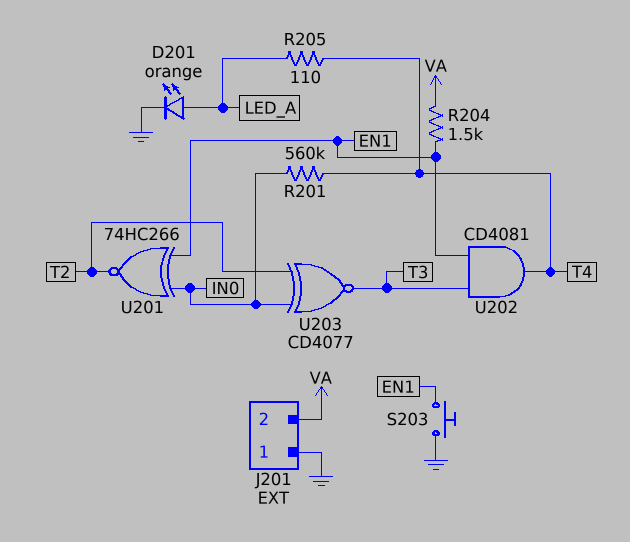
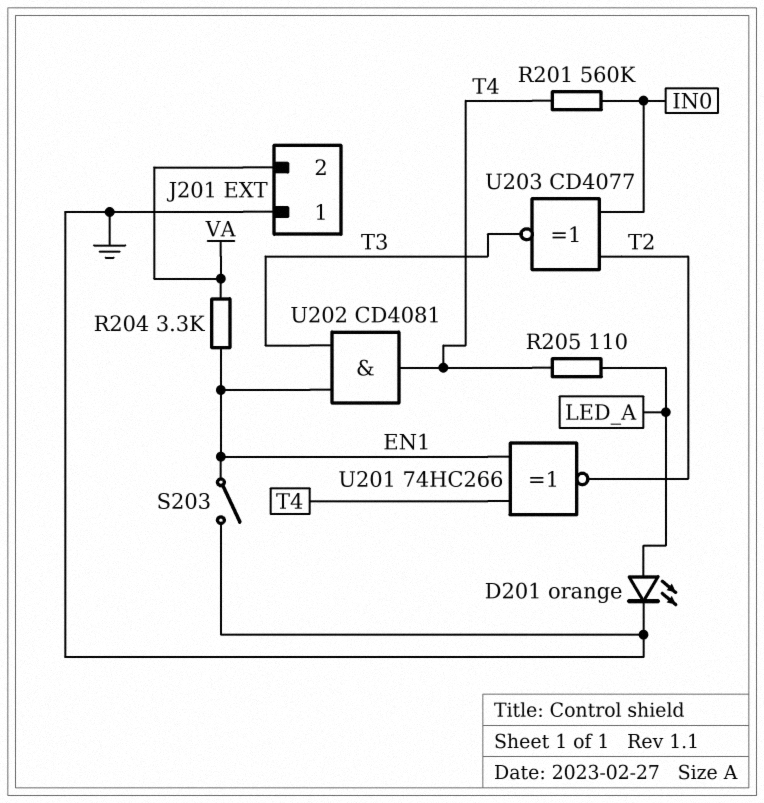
R204: 1.5k (EN1, VA) -> 3.3k (EN1, VA)
S203: button (EN1, GND) -> switch (EN1, GND)
U201: XNOR 74HC266 (in EN1, in IN0, out T2) -> XNOR 74HC266 (in EN1, in T4, out T2)

